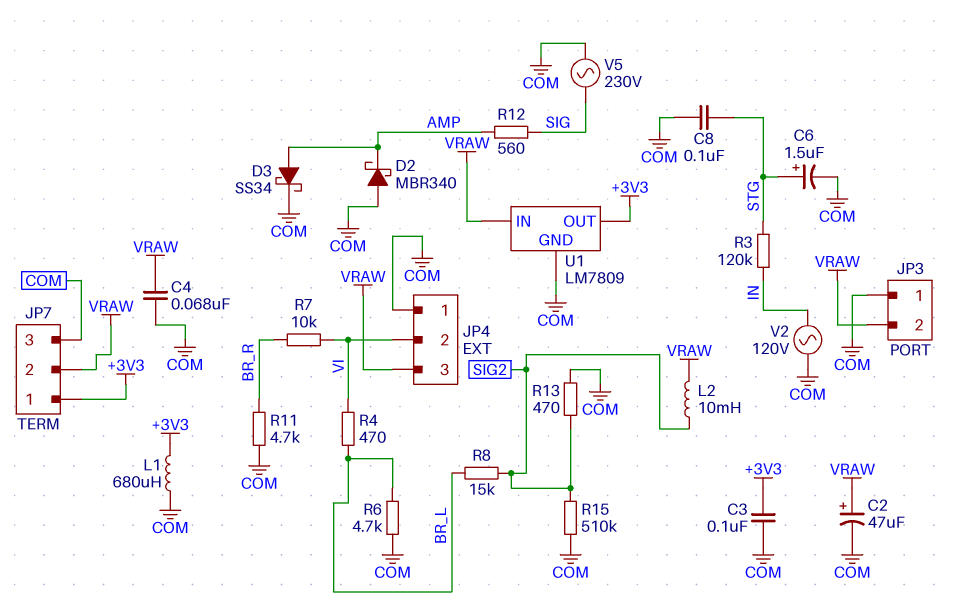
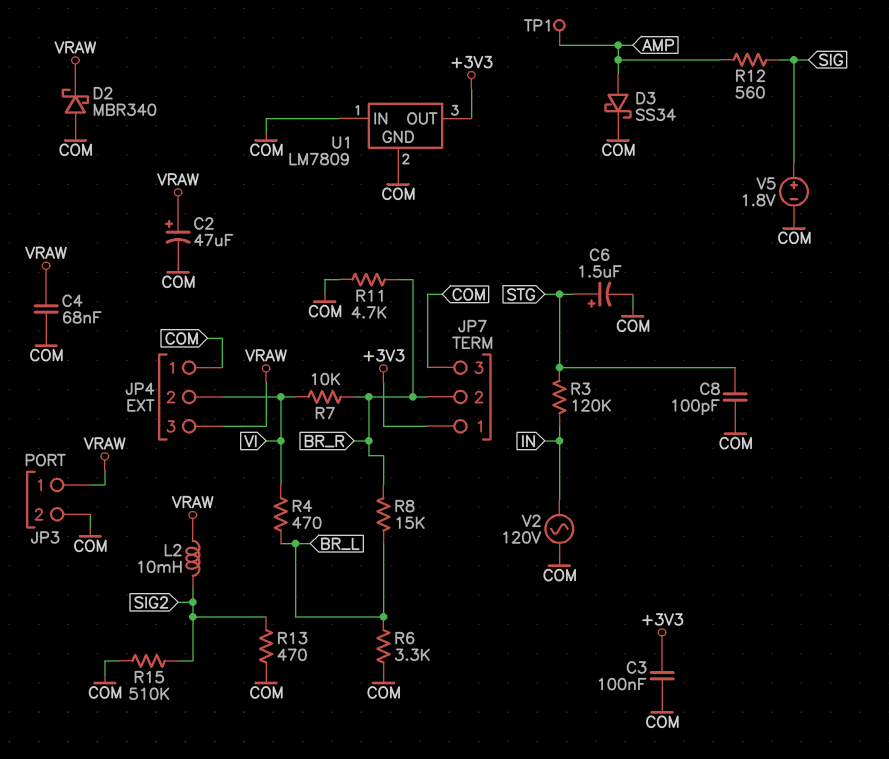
C8: 100nF (COM, STG) -> 100pF (COM, STG)
D2: schottky MBR340 (A COM, K AMP) -> schottky MBR340 (A COM, K VRAW)
JP3 pin 1: COM -> VRAW
JP3 pin 2: VRAW -> COM
JP7 pin 2: VRAW -> BR_R
L1: 680uH (+3V3, COM) -> none
R6: 4.7k (BR_L, COM) -> 3.3k (BR_L, COM)
R8: 15k (BR_L, SIG2) -> 15k (BR_L, BR_R)
TP1: none -> test point (AMP)
U1 pin IN: VRAW -> COM
V5: AC 230V (COM, SIG) -> 1.8V (plus SIG, minus COM)

